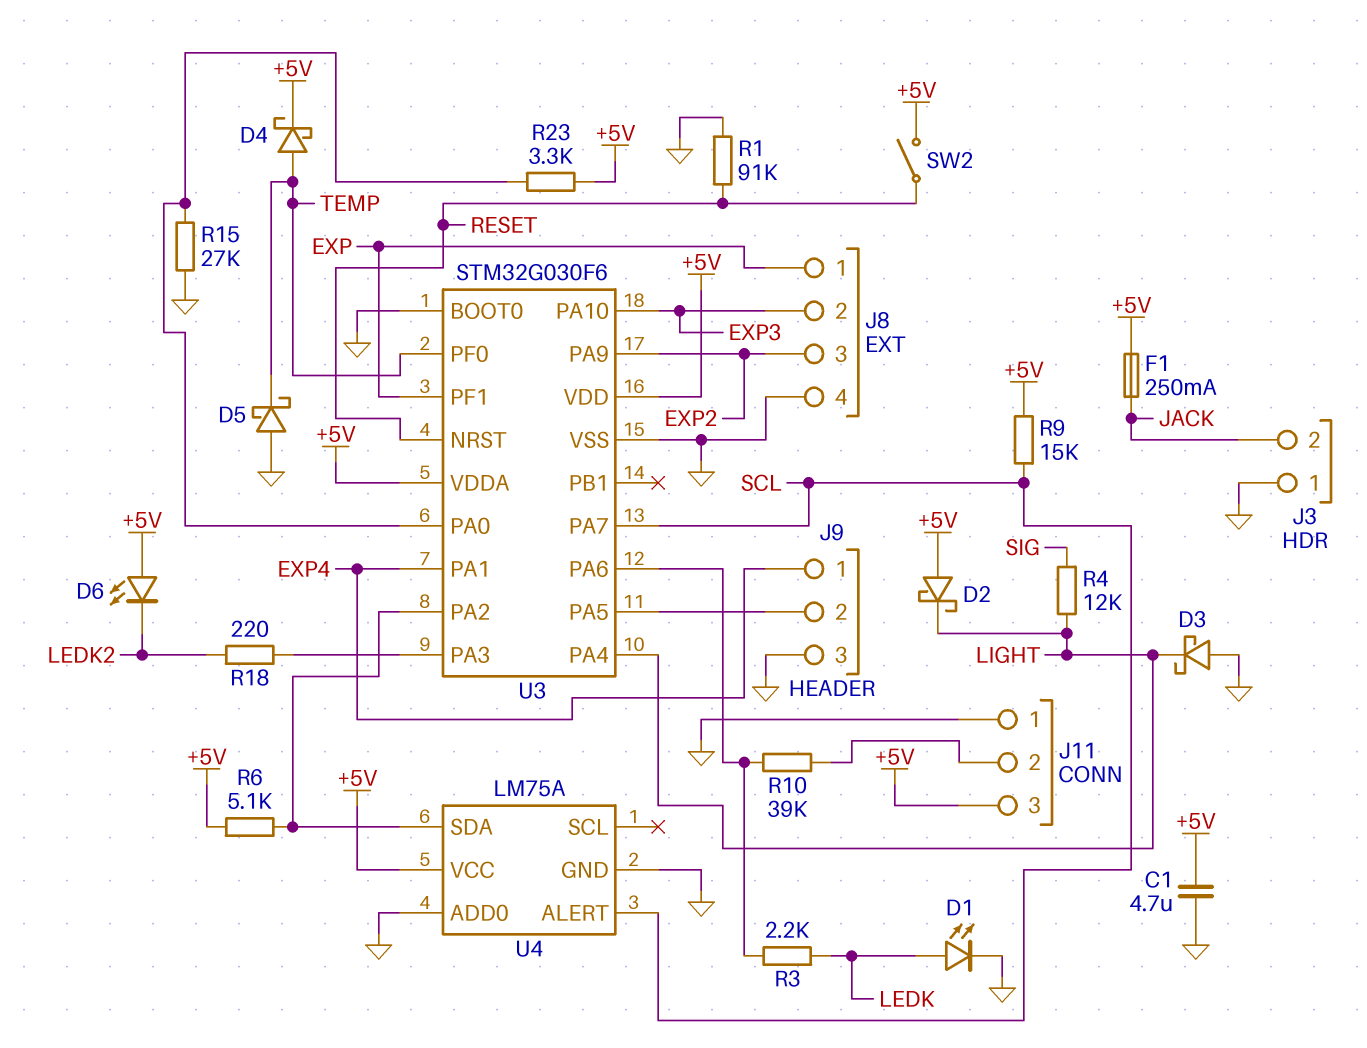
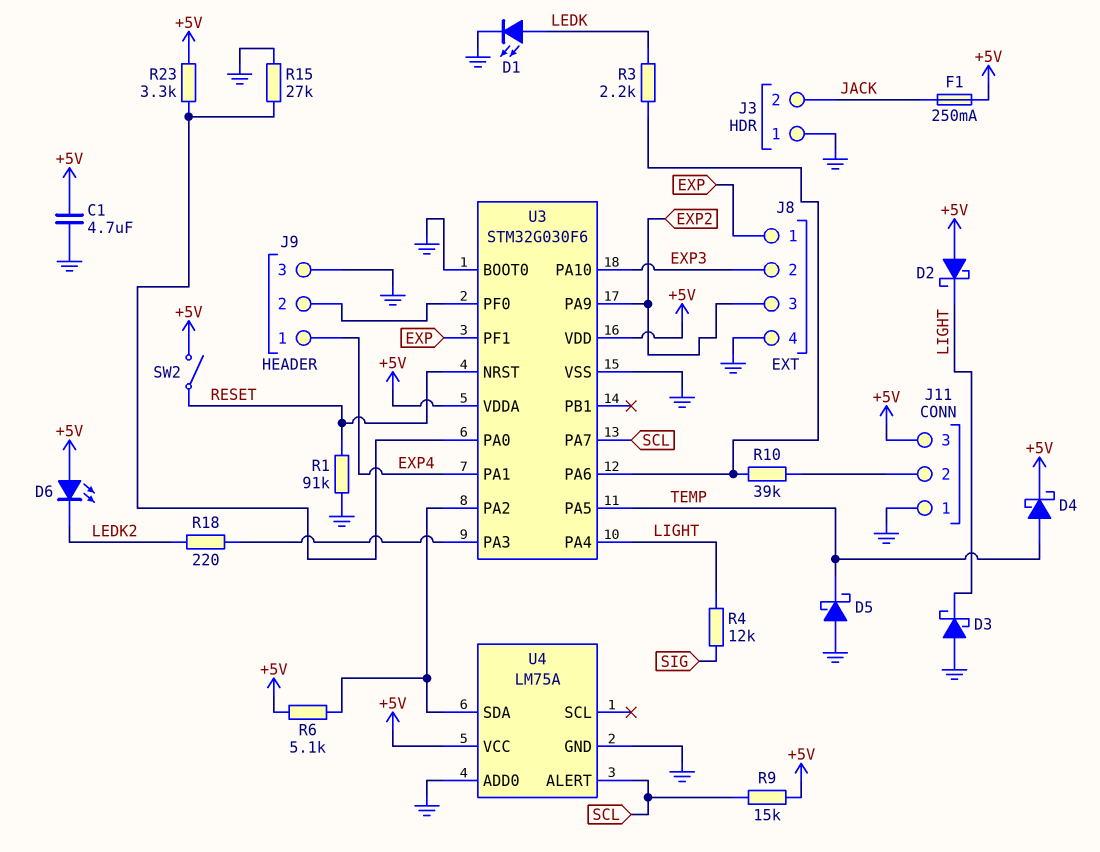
U3 pin PA5: J9/2 -> TEMP
U3 pin PF0: TEMP -> J9/2

